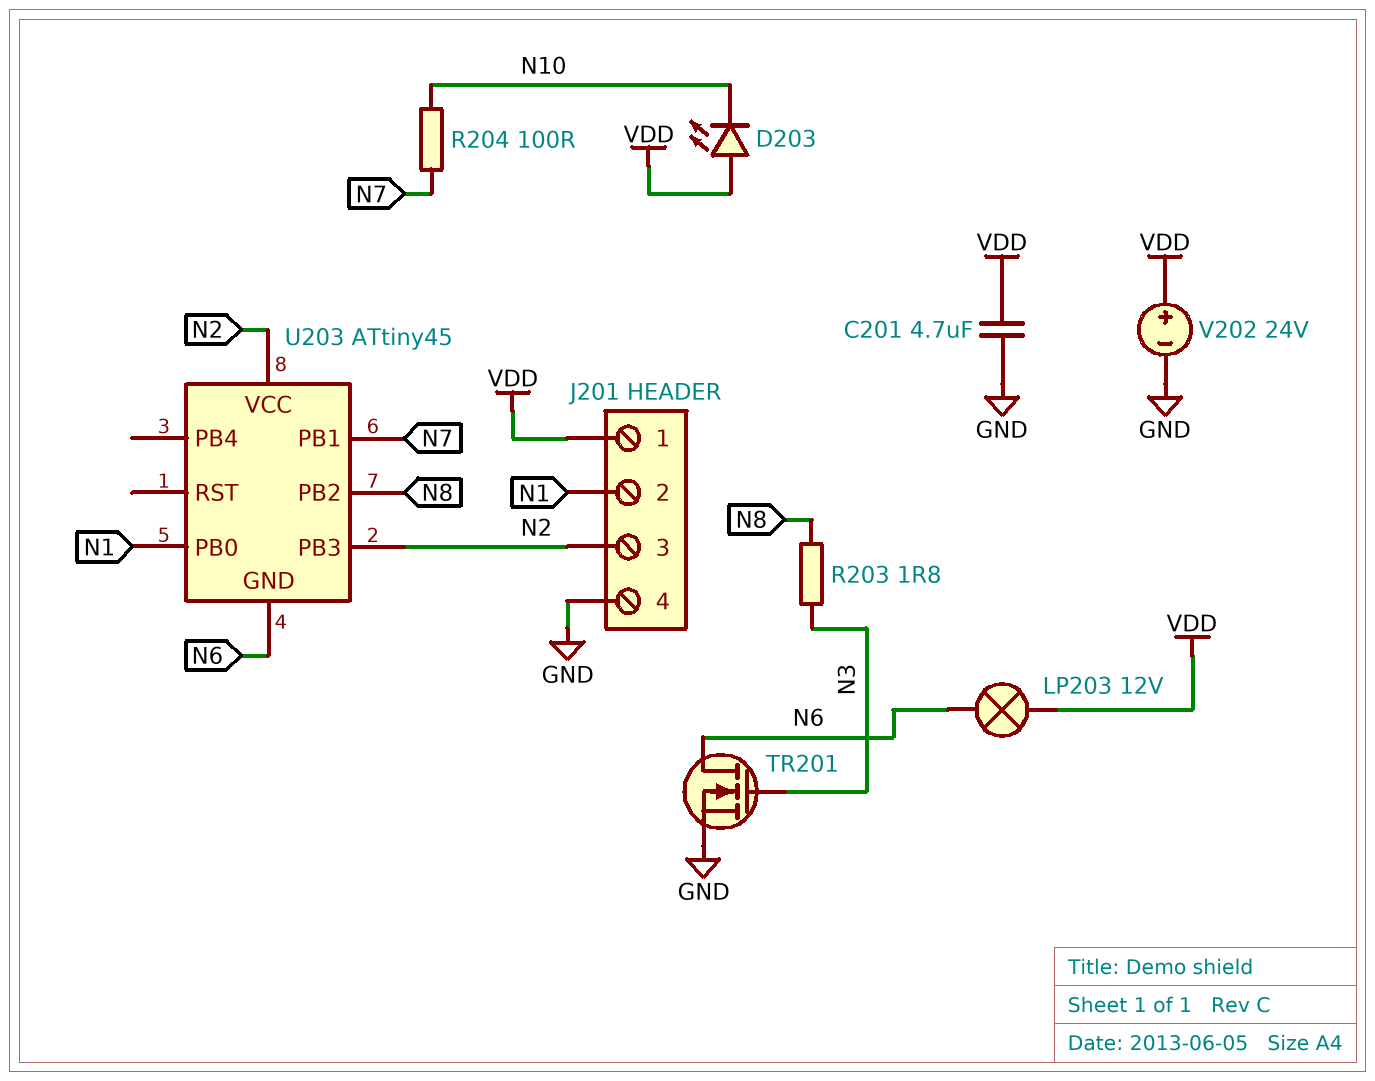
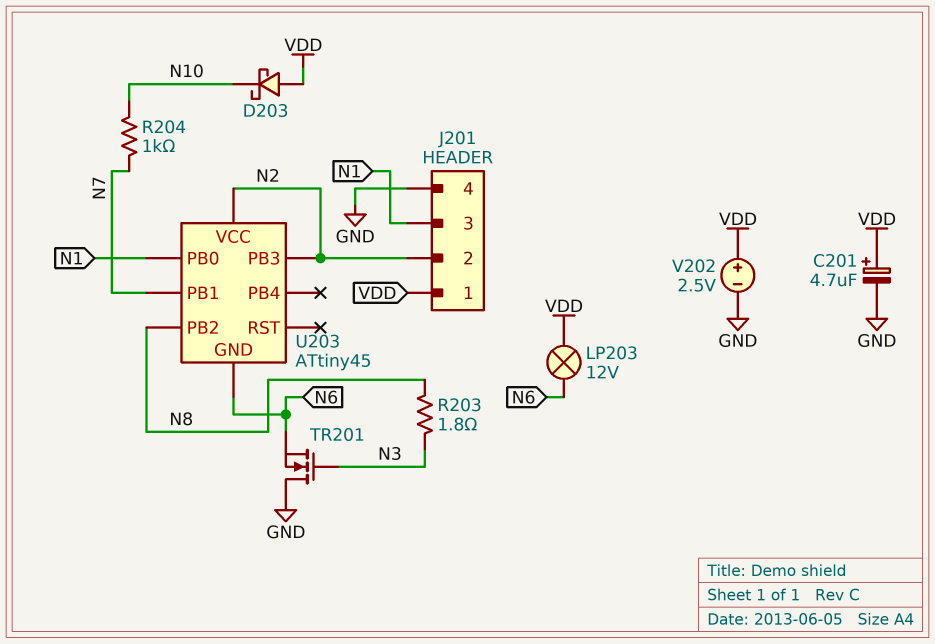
C201: 4.7uF (GND, VDD) -> 4.7uF (plus VDD, minus GND)
D203: LED (A VDD, K N10) -> schottky (A VDD, K N10)
J201 pin 2: N1 -> N2
J201 pin 3: N2 -> N1
R204: 100 (N7, N10) -> 1k (N7, N10)
TR201: NMOS (G N3, D N6, S GND) -> NMOS (G N3, D GND, S N6)
V202: 24V (plus VDD, minus GND) -> 2.5V (plus VDD, minus GND)

